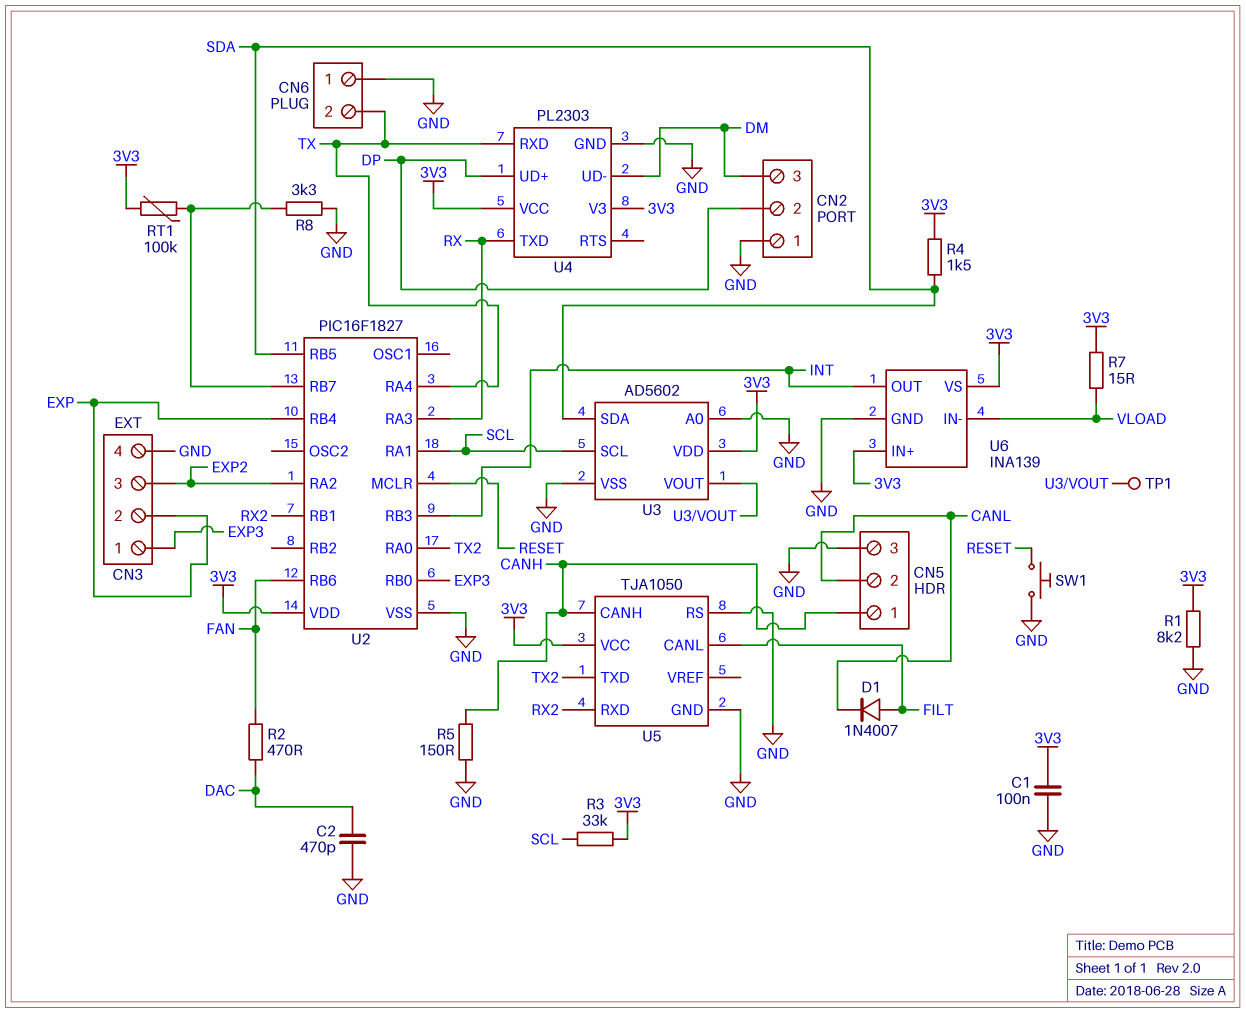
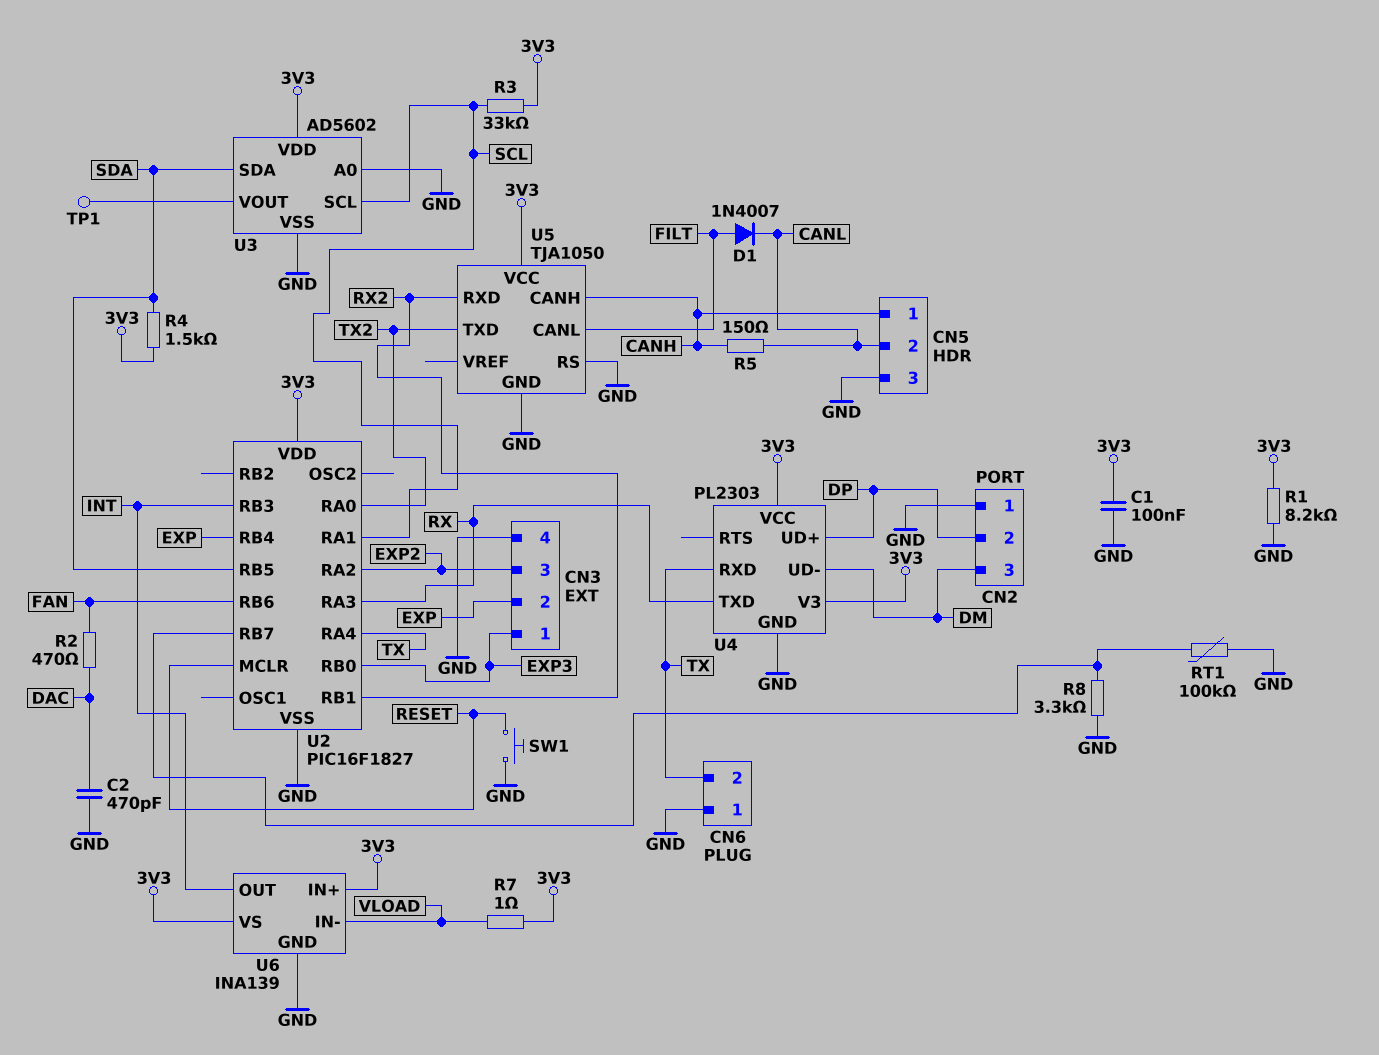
R5: 150 (CANH, GND) -> 150 (CANH, CANL)
R7: 15 (3V3, VLOAD) -> 1 (3V3, VLOAD)
RT1: 100k (3V3, U2/RB7) -> 100k (GND, U2/RB7)

